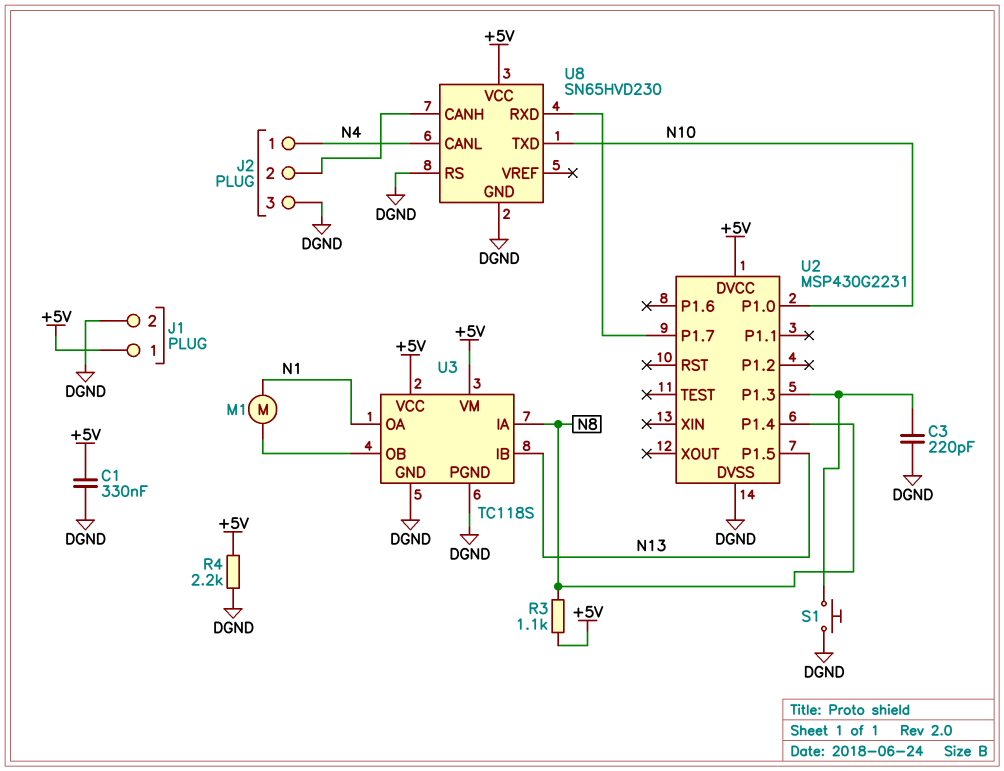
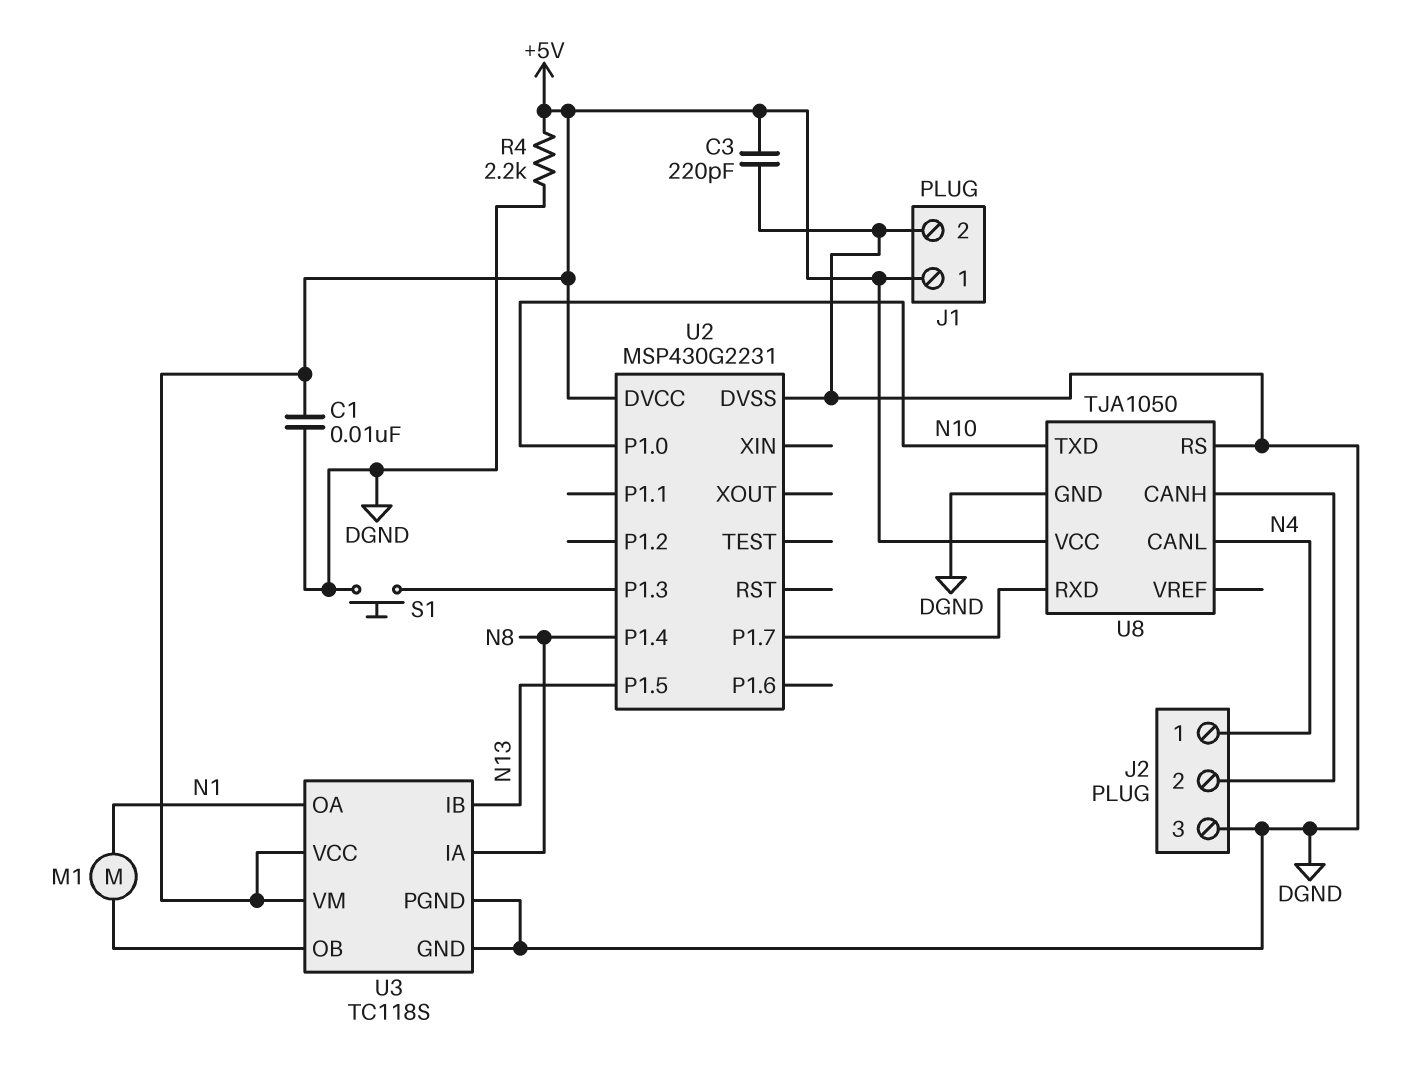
C1: 330nF (+5V, DGND) -> 10nF (+5V, DGND)
C3: 220pF (DGND, U2/P1.3) -> 220pF (+5V, DGND)
R3: 1.1k (+5V, N8) -> none
U8: SN65HVD230 -> TJA1050

